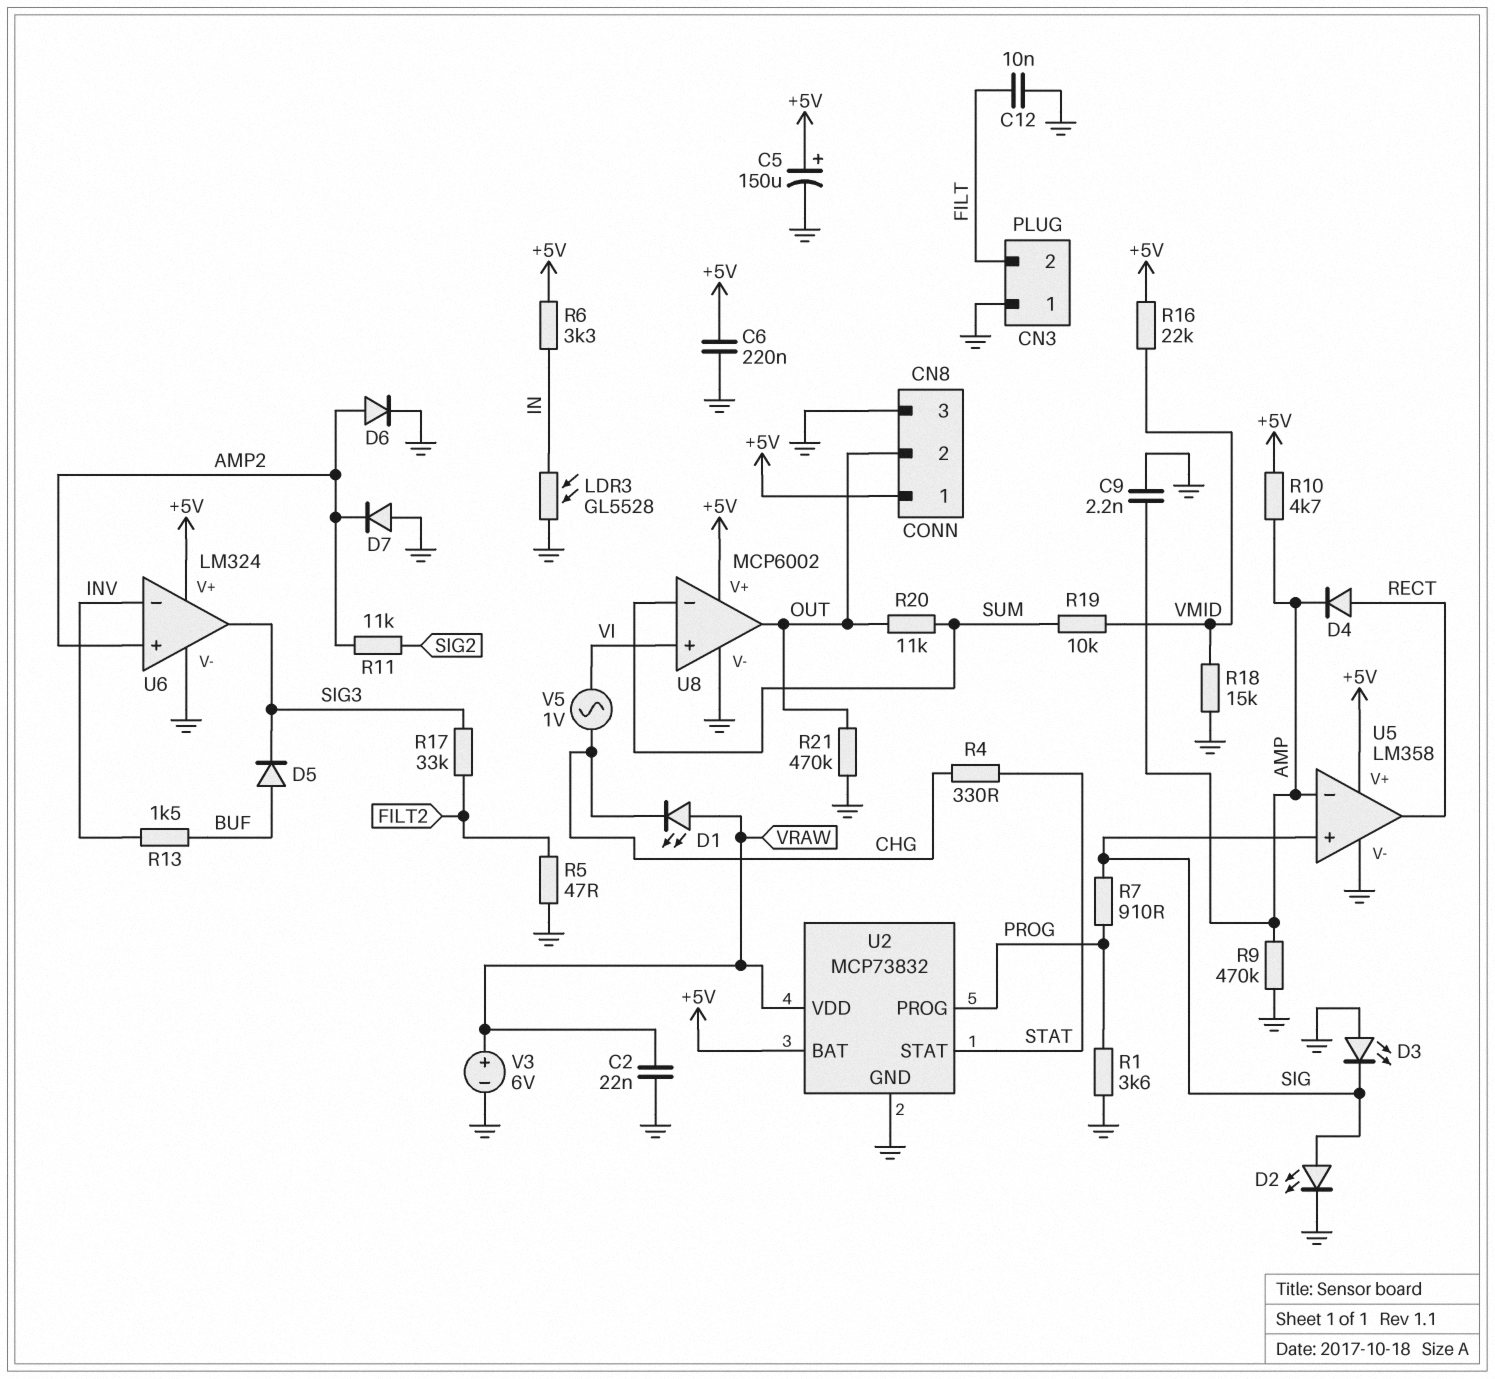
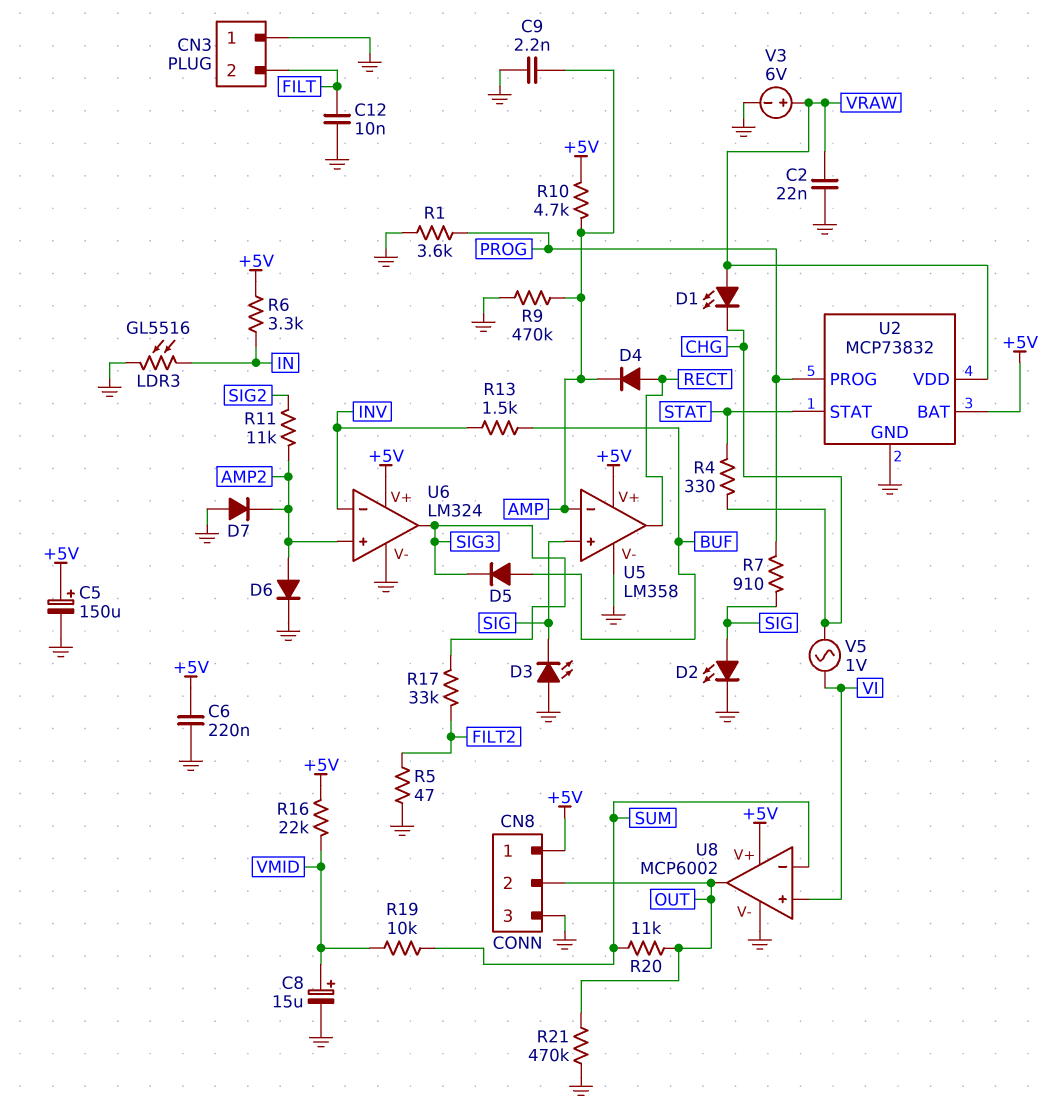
C8: none -> 15uF (plus VMID, minus GND)
LDR3: GL5528 (GND, IN) -> GL5516 (GND, IN)
R18: 15k (GND, VMID) -> none

